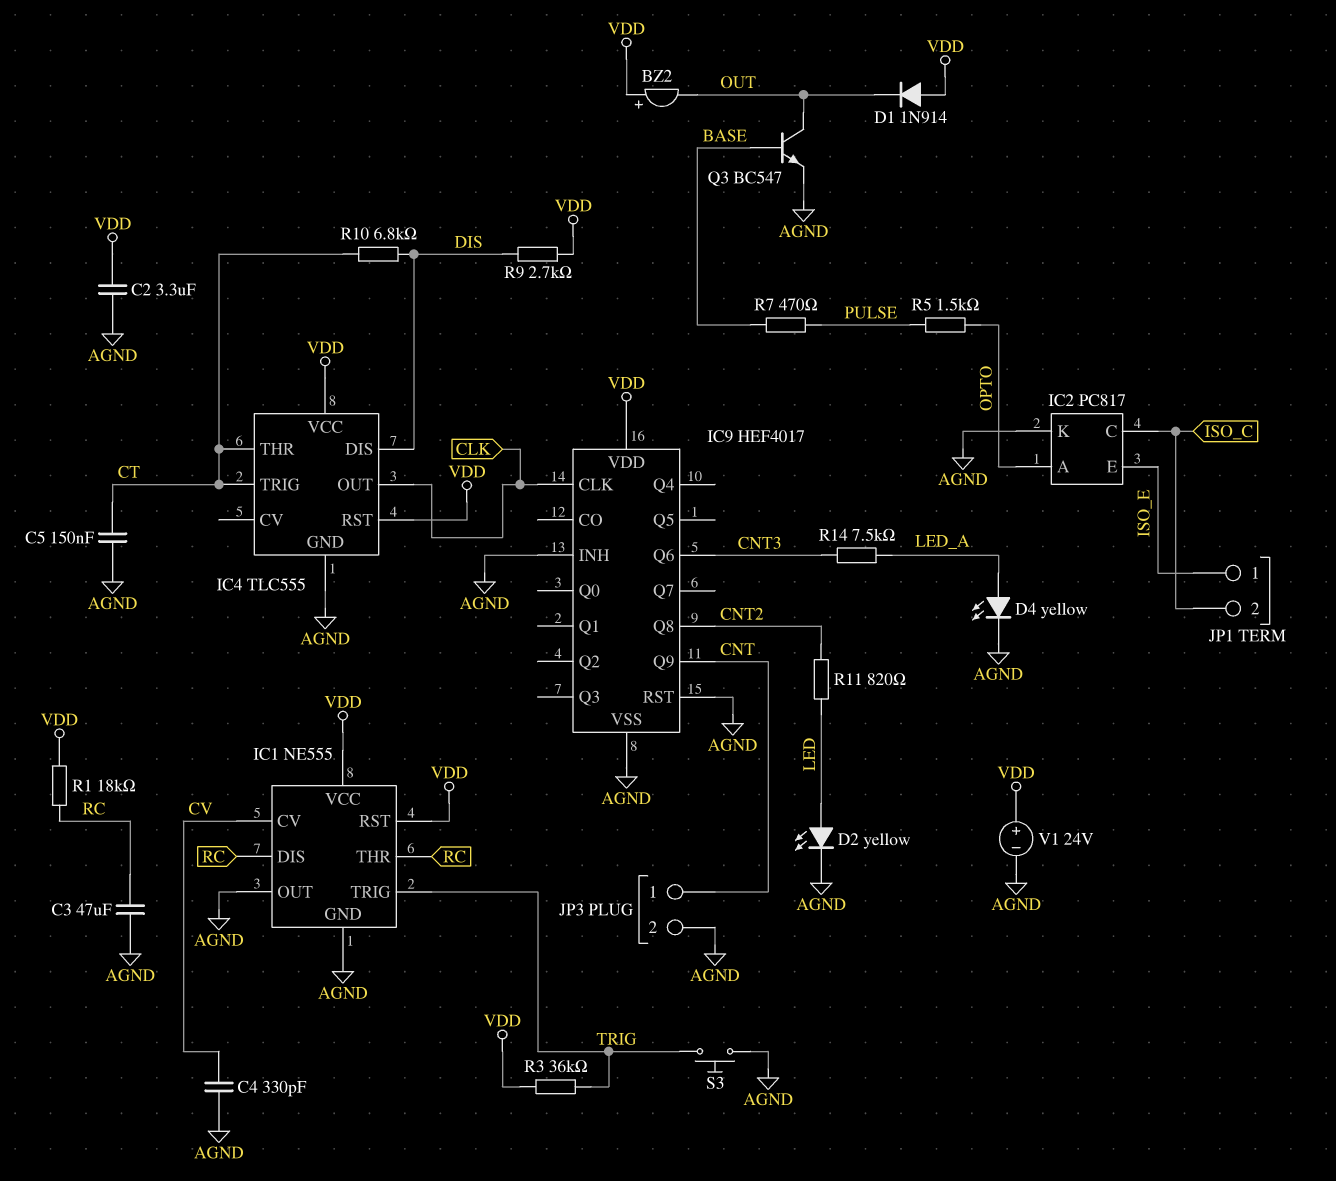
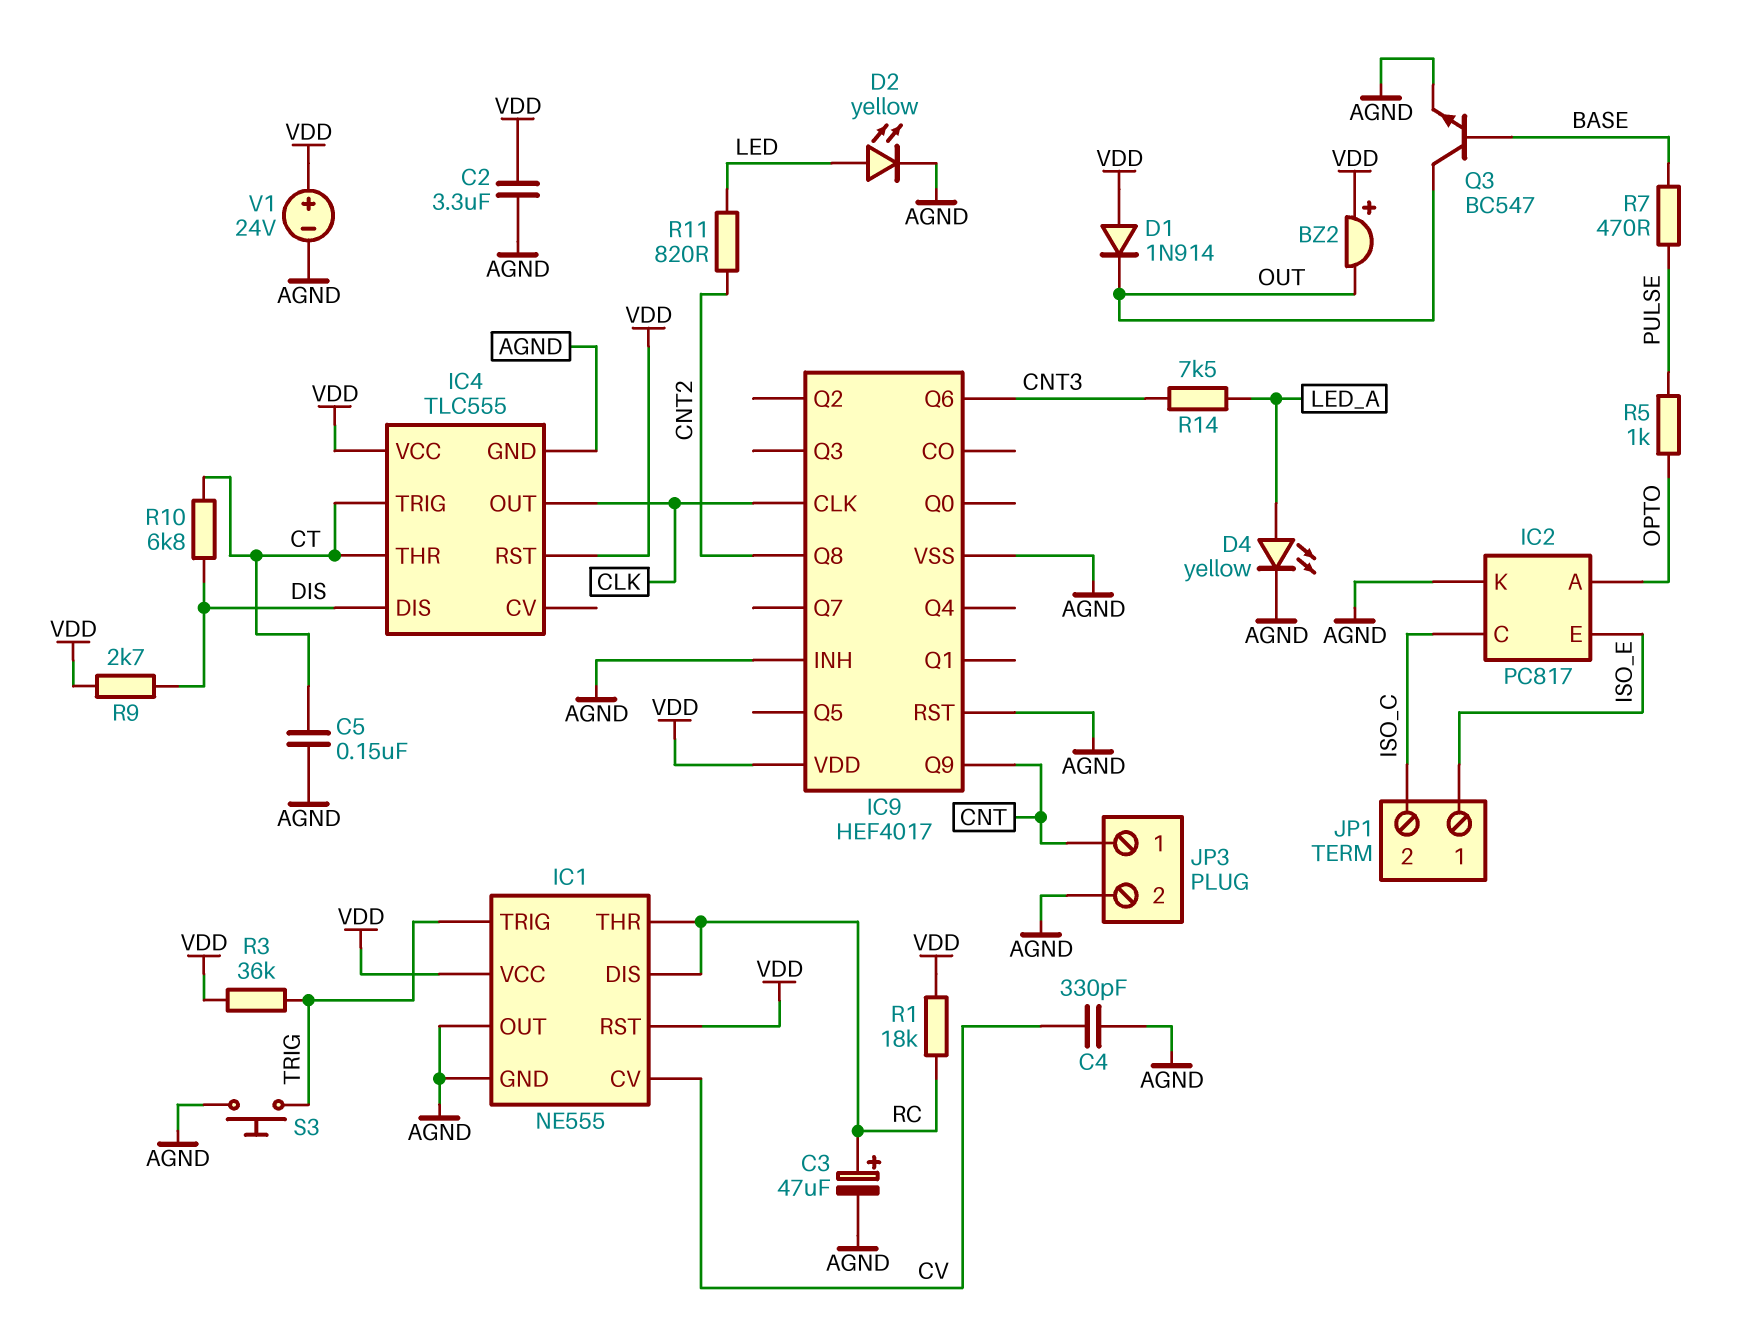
C3: 47uF (AGND, RC) -> 47uF (plus RC, minus AGND)
R5: 1.5k (OPTO, PULSE) -> 1k (OPTO, PULSE)

